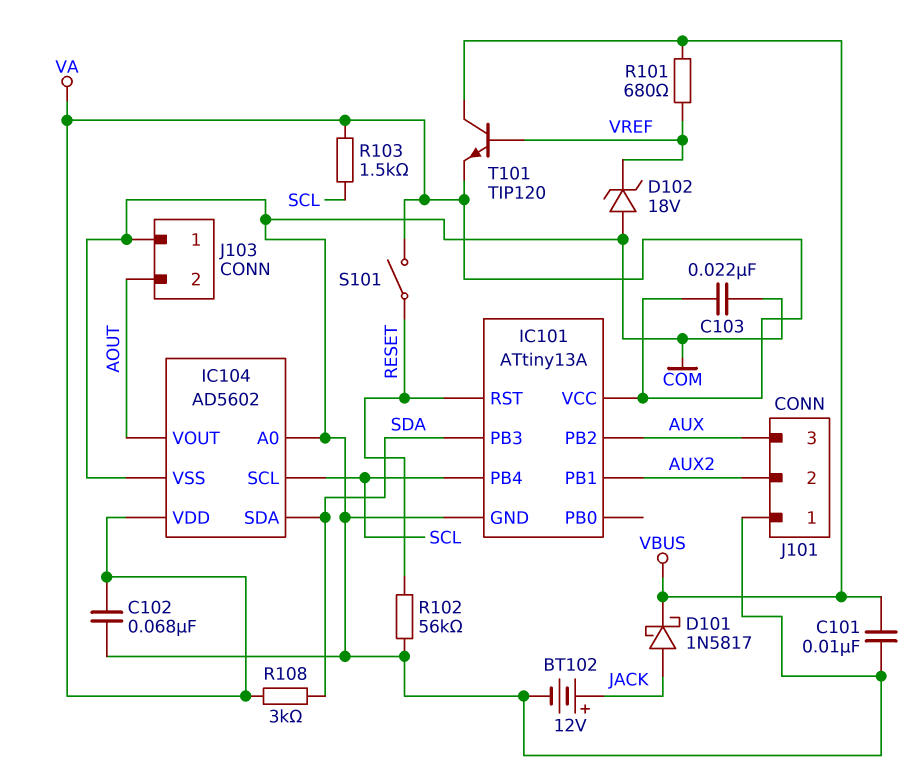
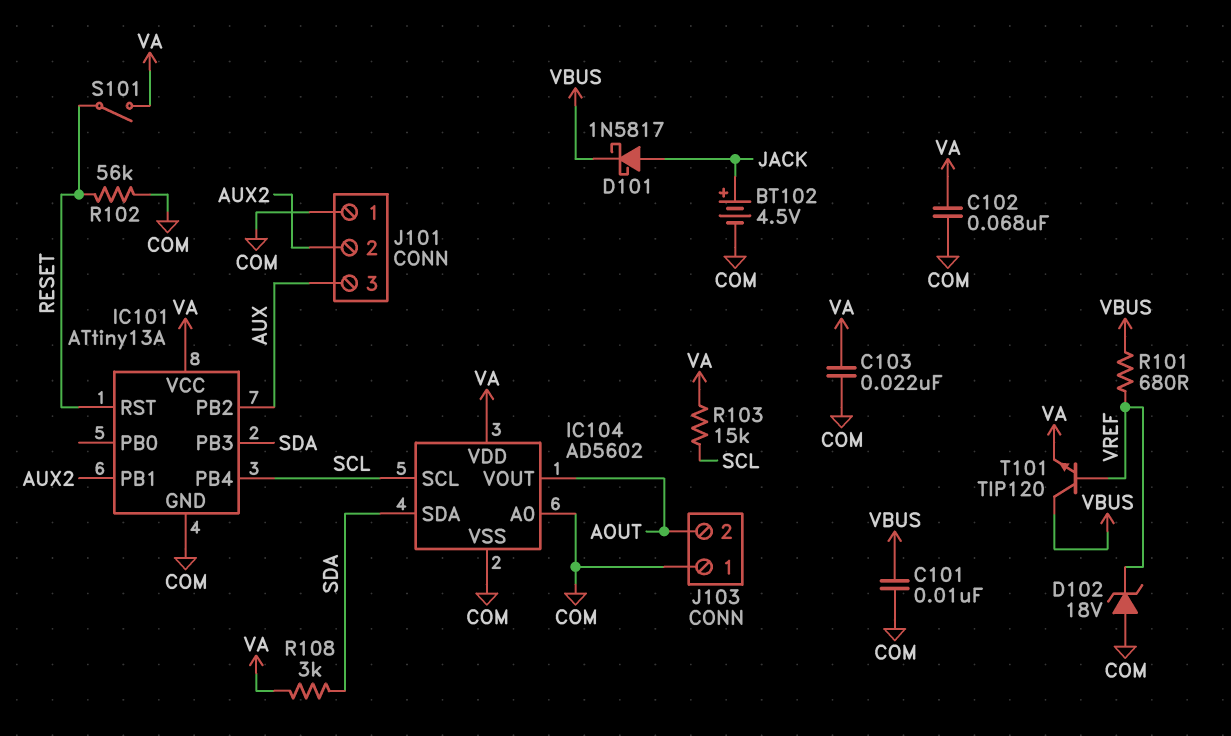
BT102: 12V (plus JACK, minus COM) -> 4.5V (plus JACK, minus COM)
R103: 1.5k (SCL, VA) -> 15k (SCL, VA)

